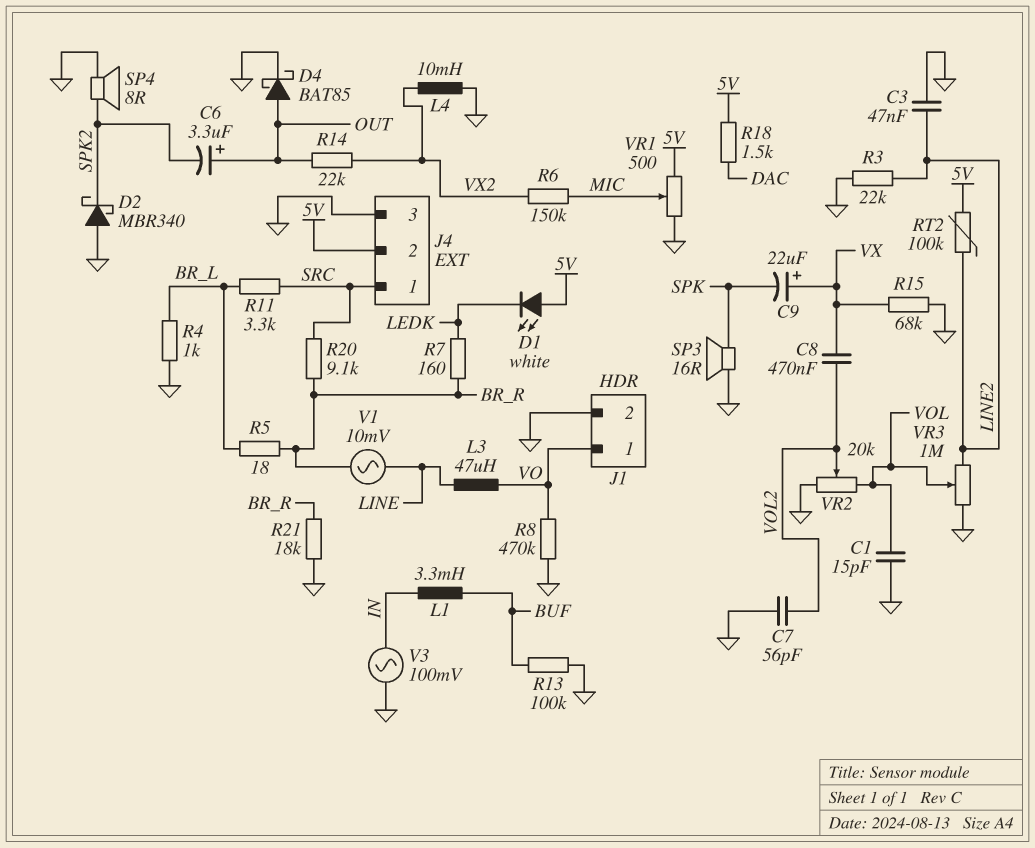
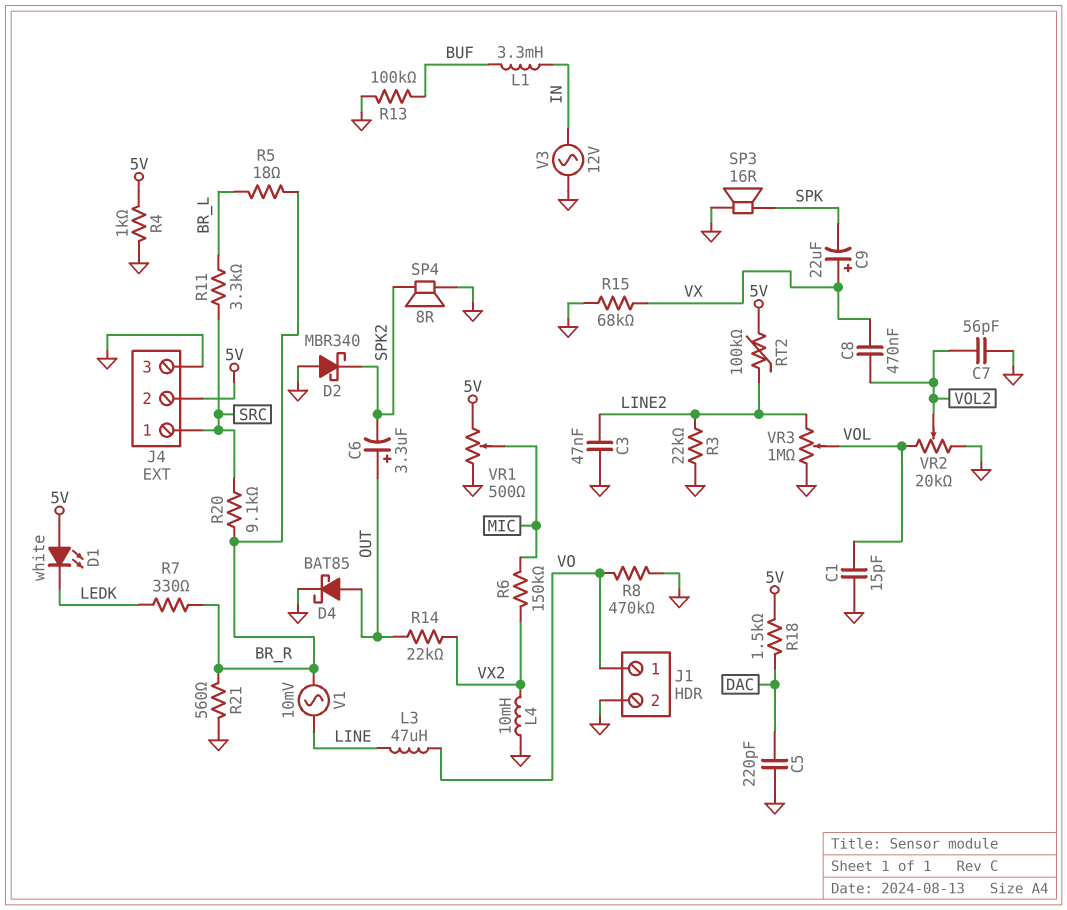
C5: none -> 220pF (DAC, GND)
R4: 1k (BR_L, GND) -> 1k (5V, GND)
R7: 160 (BR_R, LEDK) -> 330 (BR_R, LEDK)
R21: 18k (BR_R, GND) -> 560 (BR_R, GND)
V3: AC 100mV (GND, IN) -> AC 12V (GND, IN)

